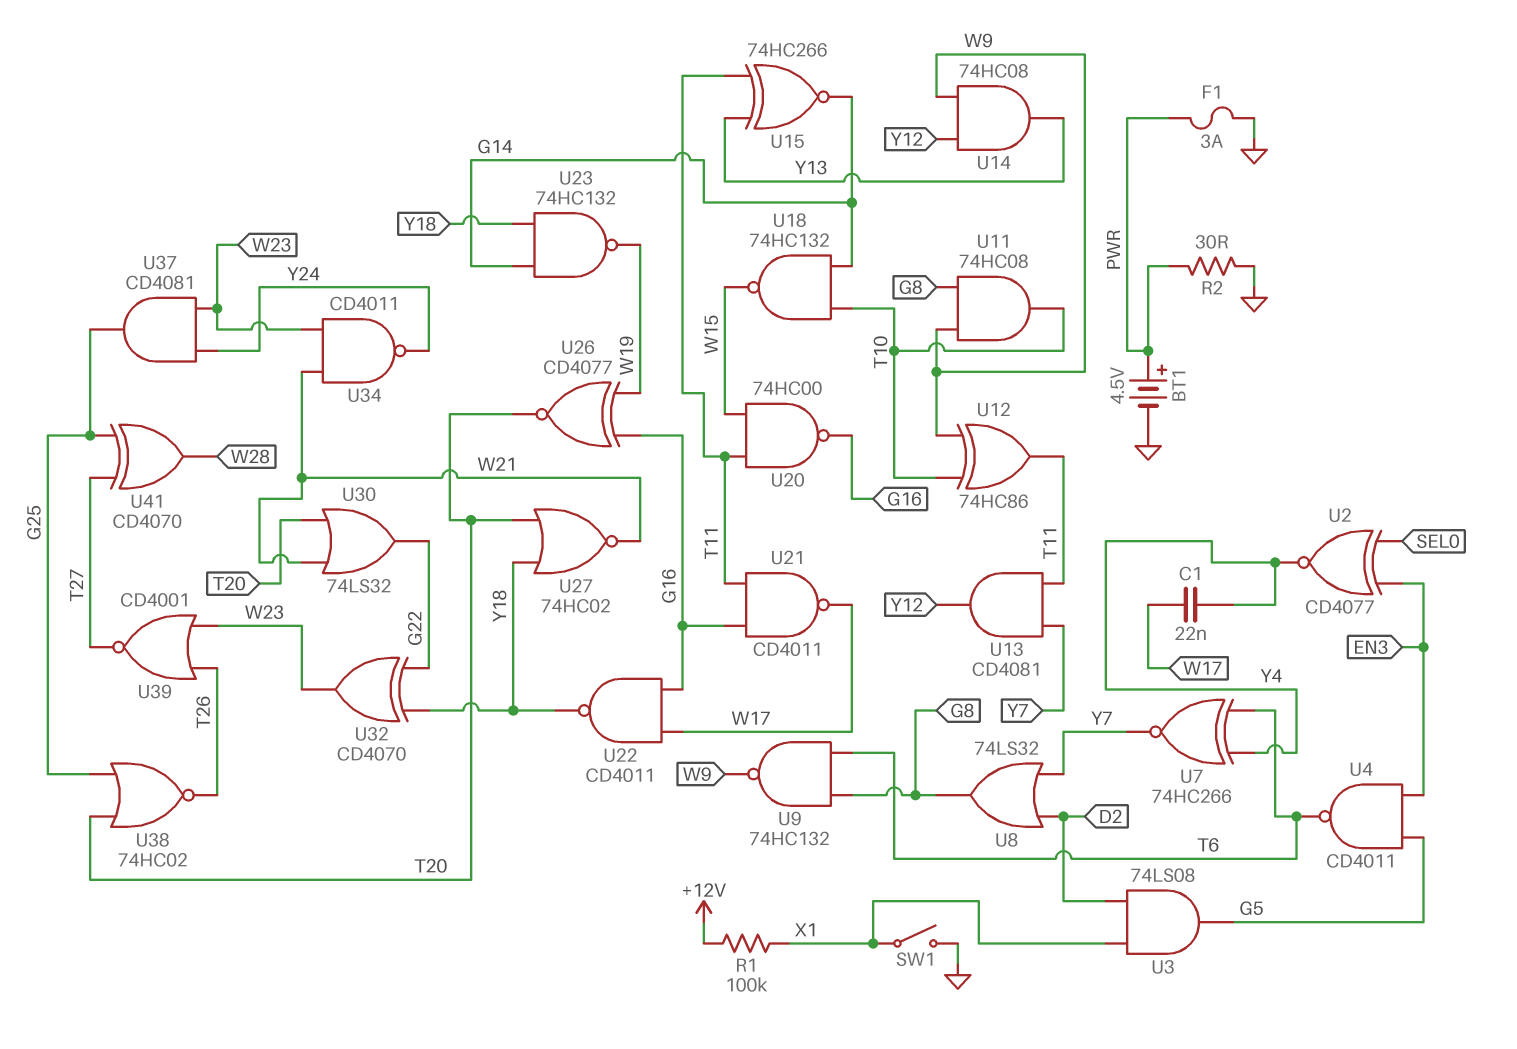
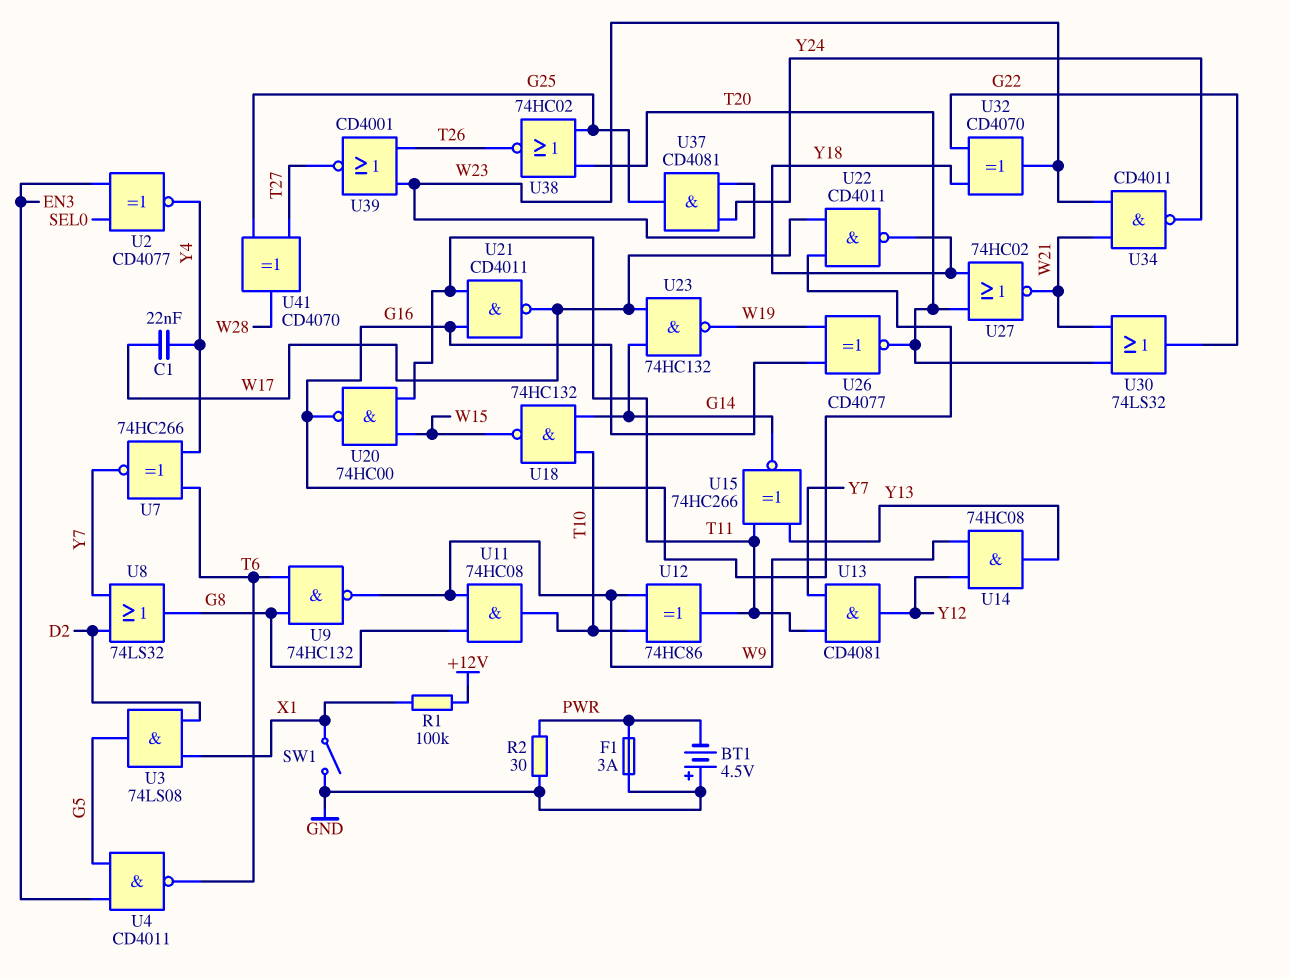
BT1: 4.5V (plus PWR, minus GND) -> 4.5V (plus GND, minus PWR)
U23: NAND 74HC132 (in G14, in Y18, out W19) -> NAND 74HC132 (in G14, in W17, out W19)

